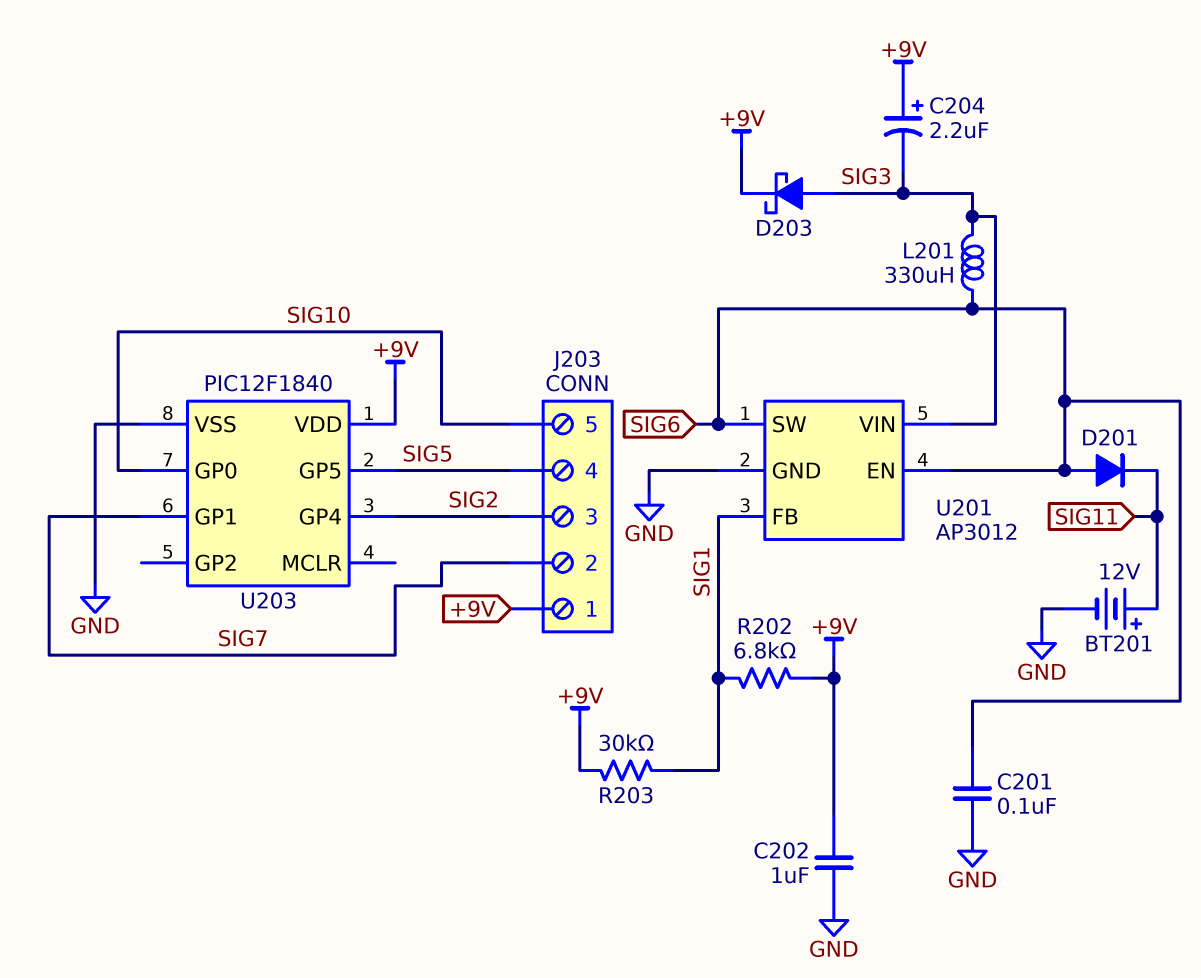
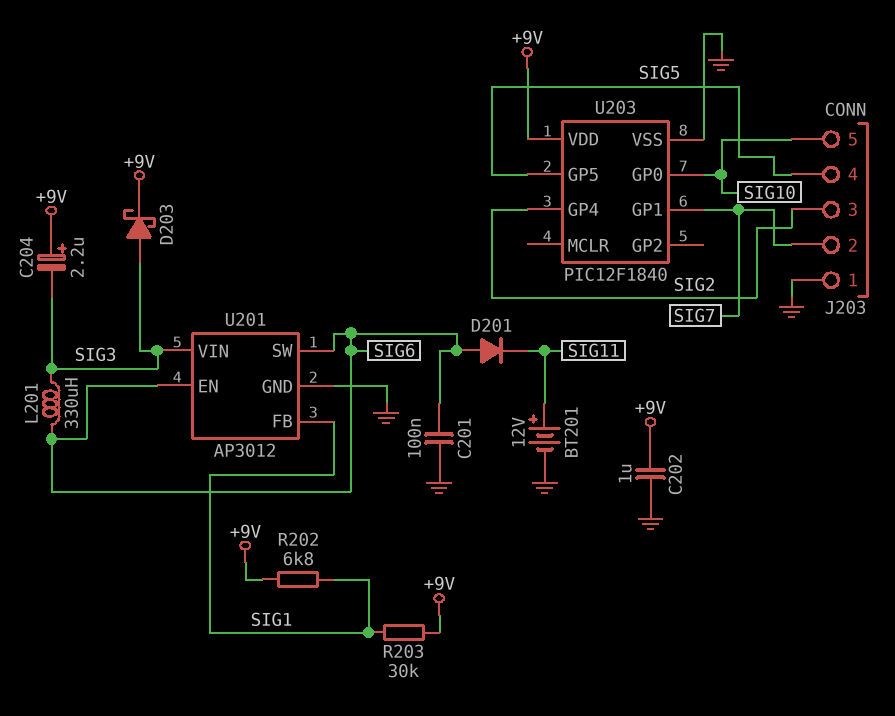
J203 pin 1: +9V -> GND

